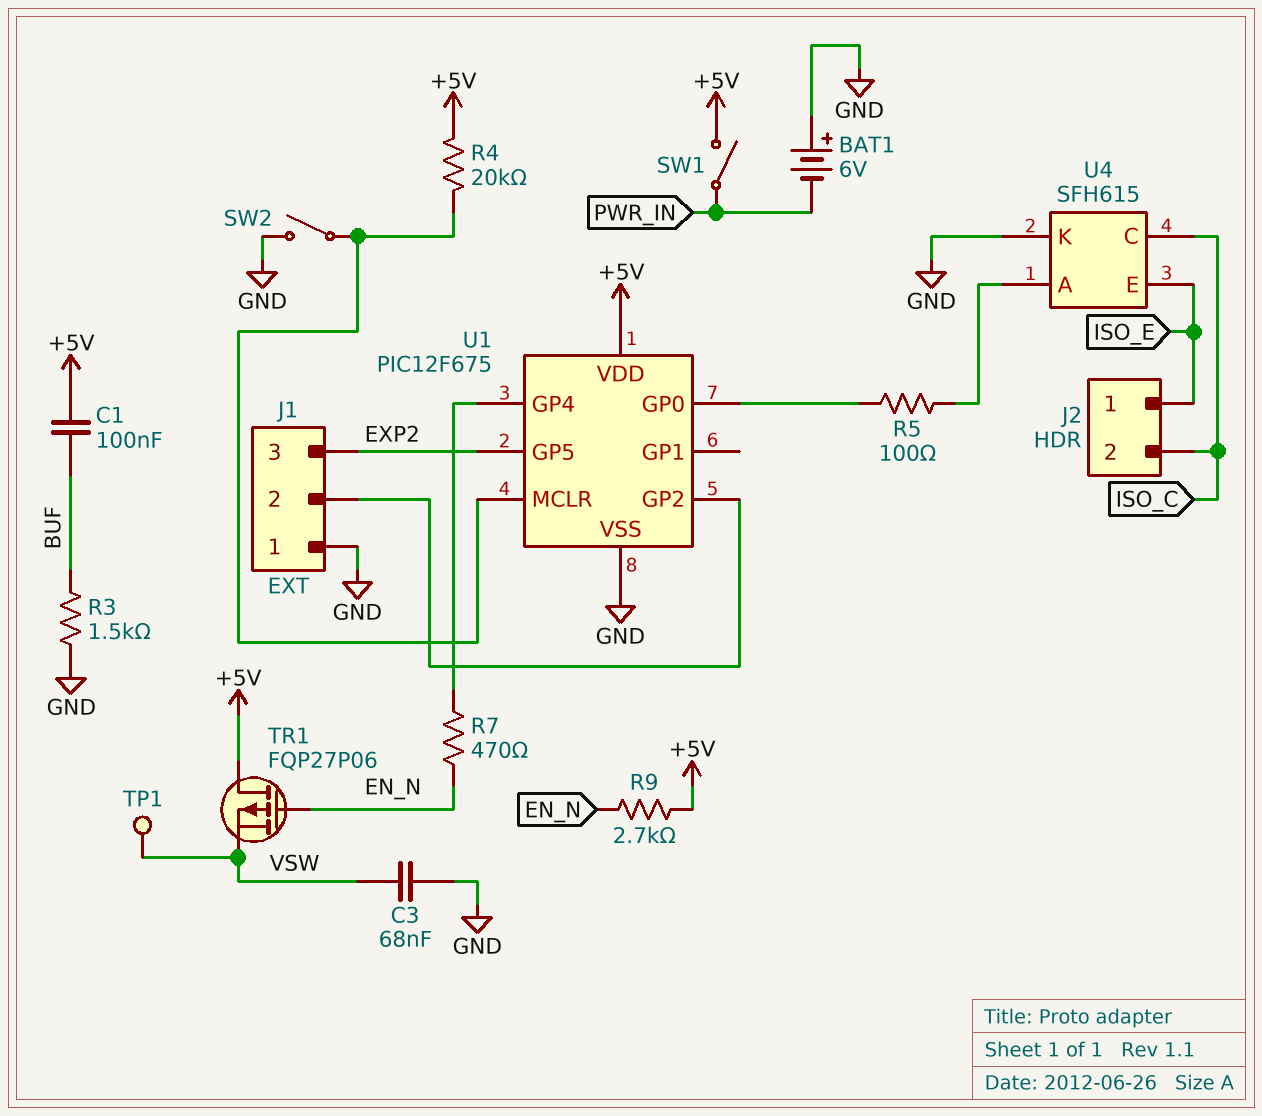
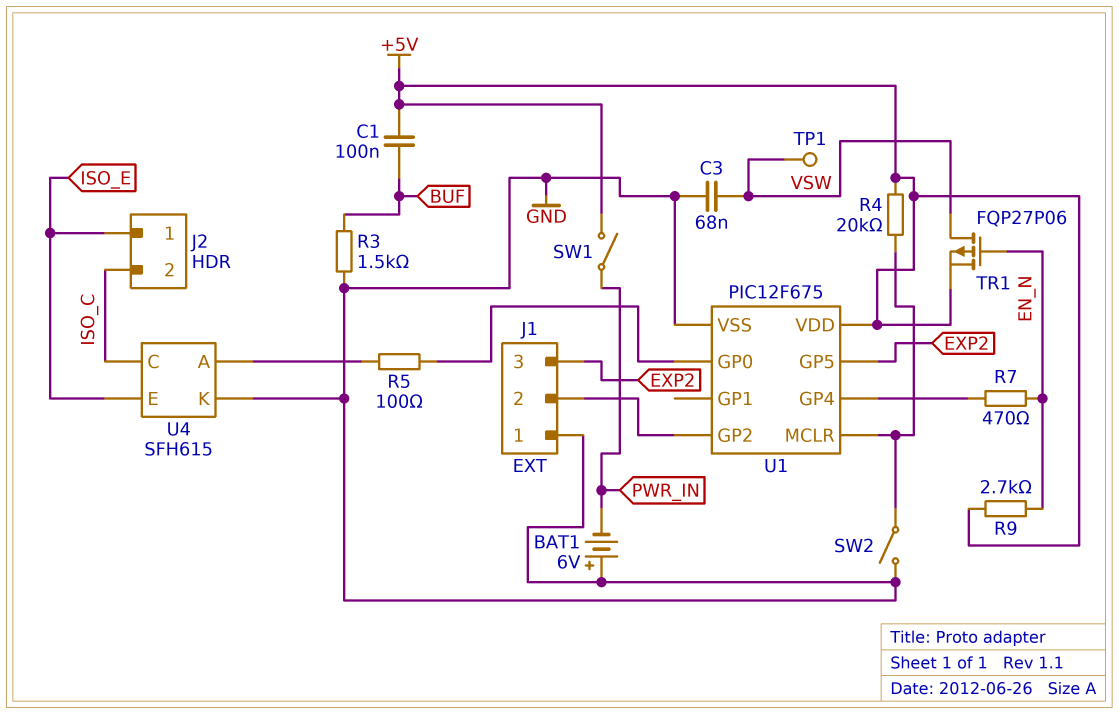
TR1: PMOS FQP27P06 (G EN_N, D +5V, S VSW) -> PMOS FQP27P06 (G EN_N, D VSW, S +5V)

